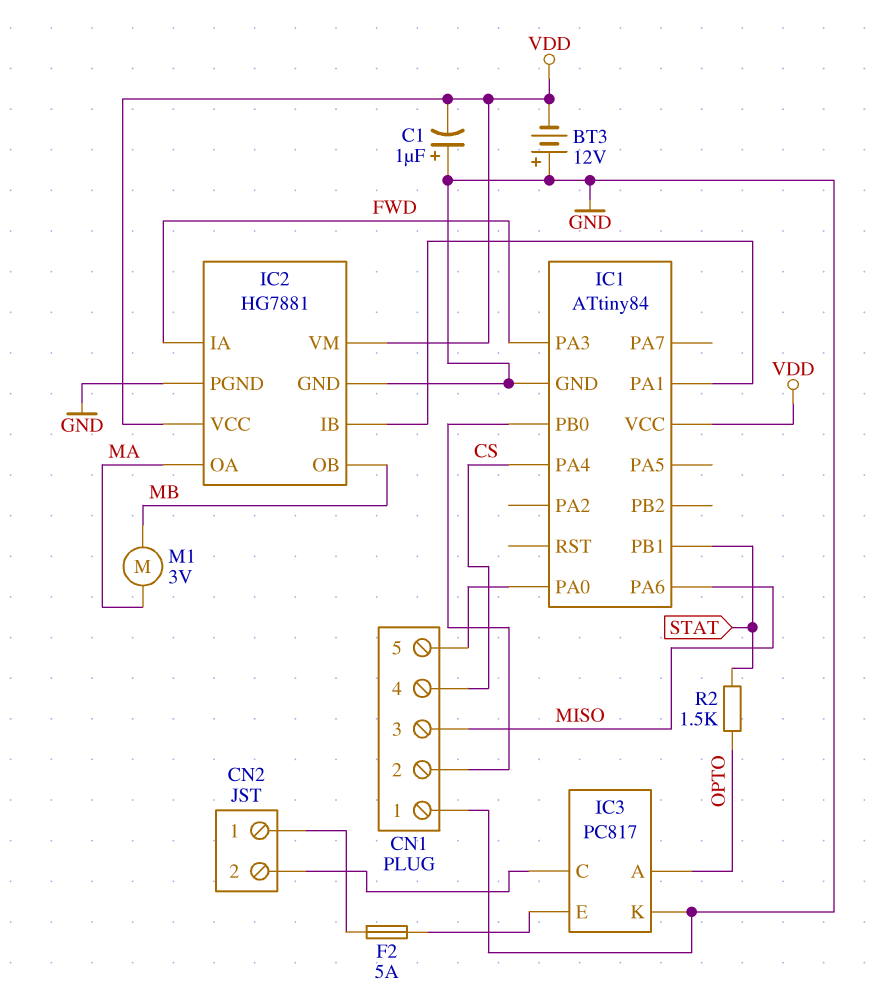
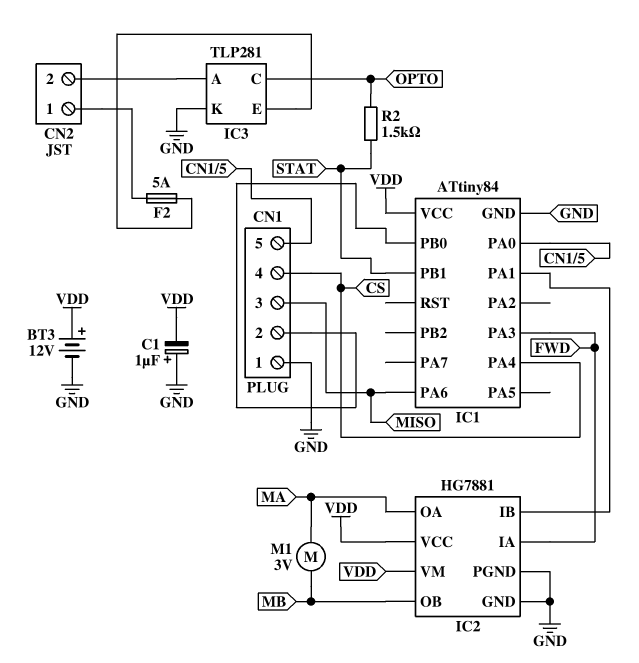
BT3: 12V (plus GND, minus VDD) -> 12V (plus VDD, minus GND)
IC3: PC817 -> TLP281
IC3 pin A: OPTO -> CN2/2
IC3 pin C: CN2/2 -> OPTO

